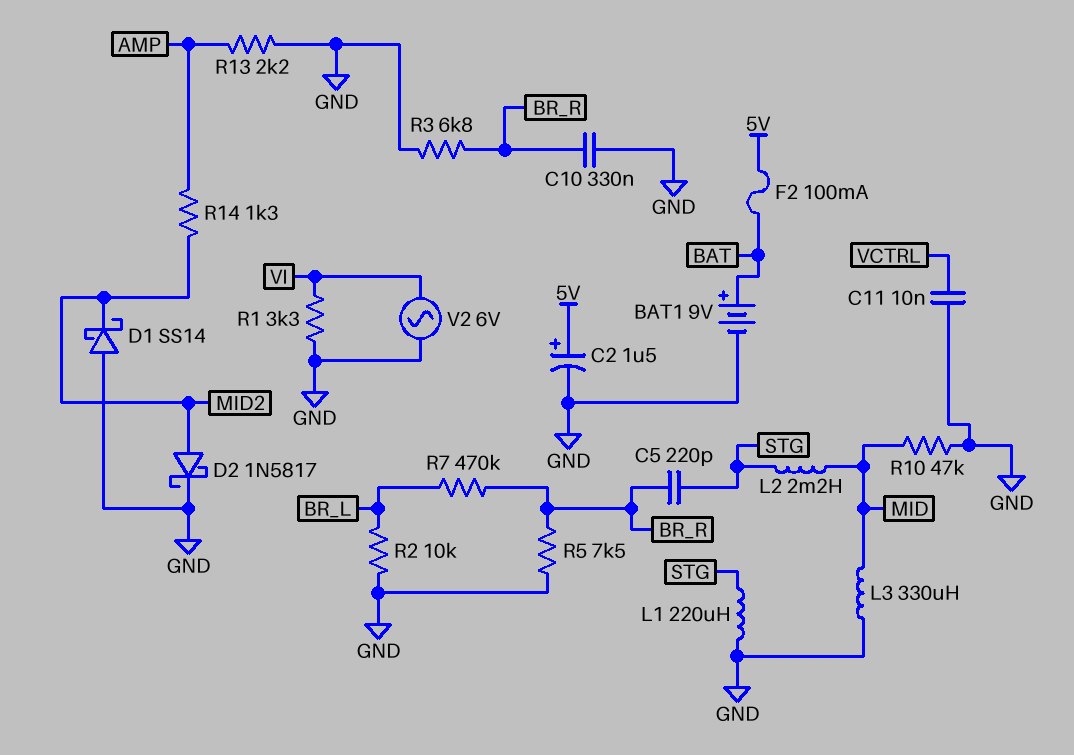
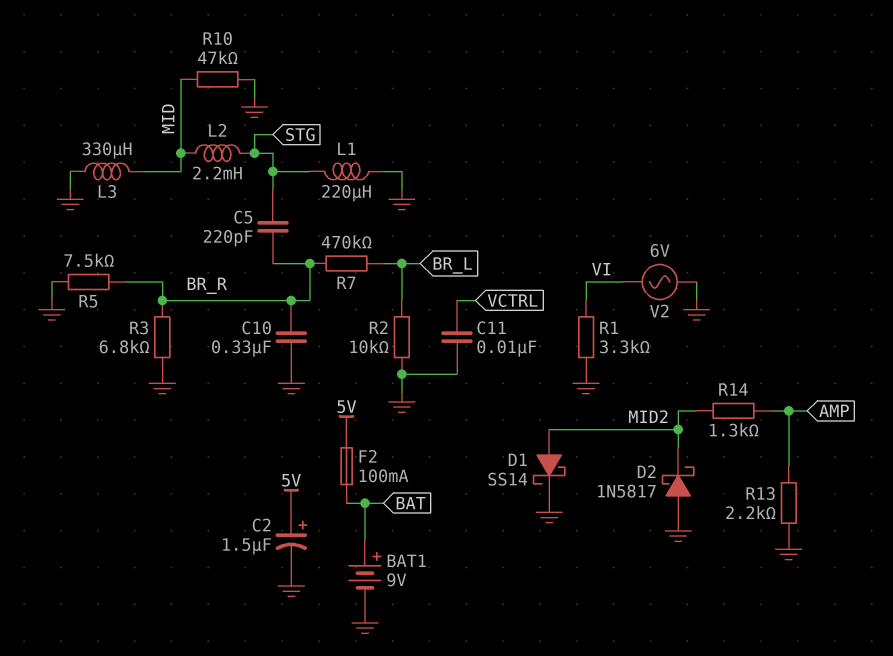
D1: schottky SS14 (A GND, K MID2) -> schottky SS14 (A MID2, K GND)
D2: schottky 1N5817 (A MID2, K GND) -> schottky 1N5817 (A GND, K MID2)

